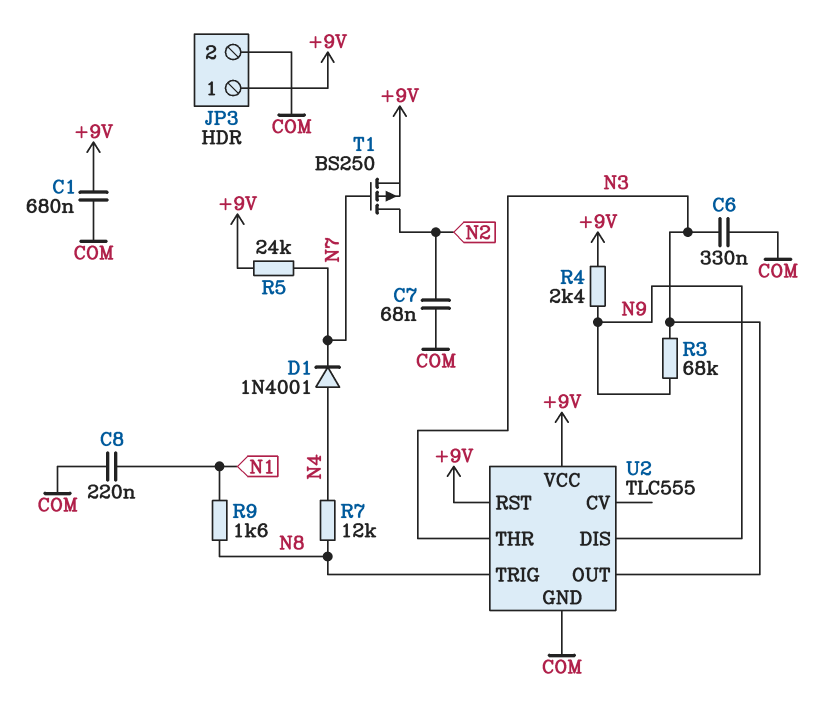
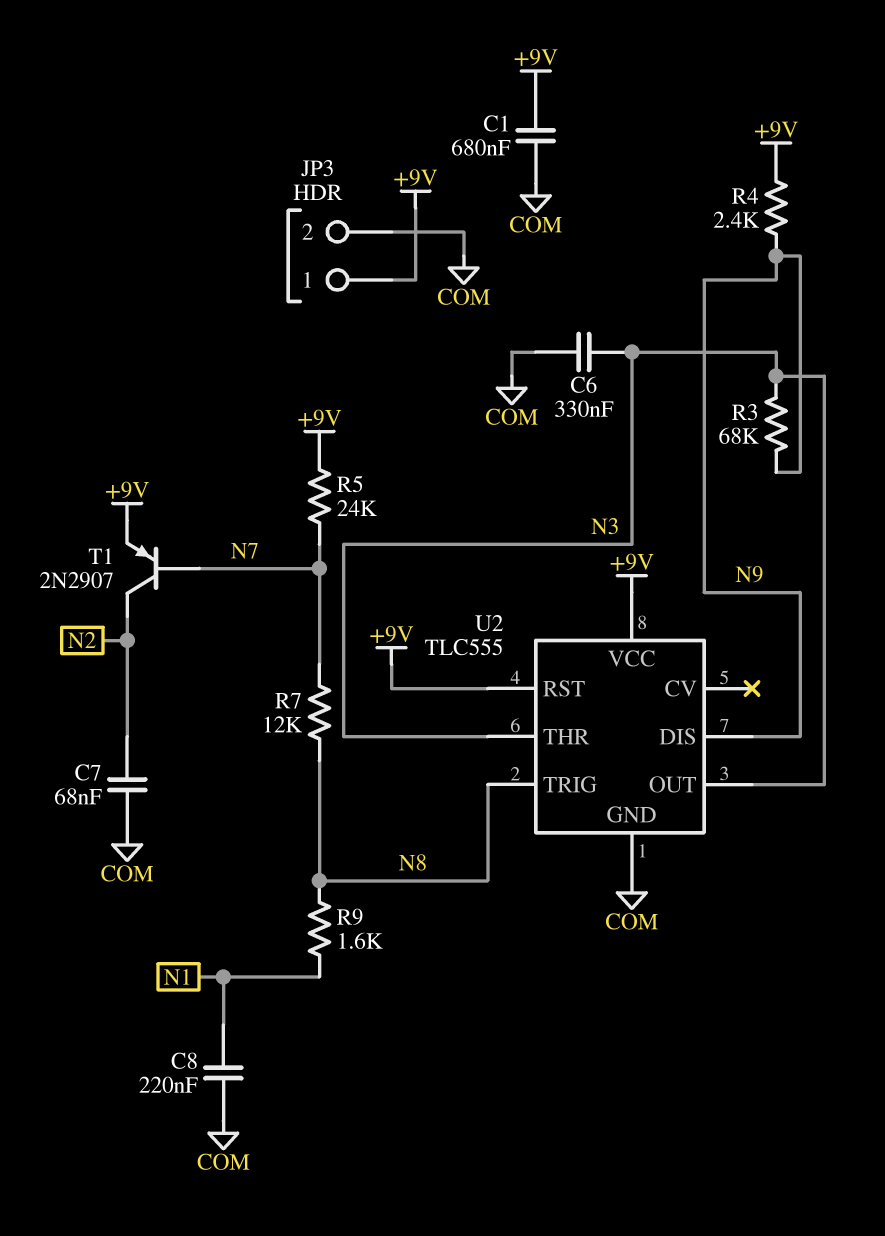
D1: diode 1N4001 (A N4, K N7) -> none
R7: 12k (N4, N8) -> 12k (N7, N8)
T1: PMOS BS250 (G N7, D N2, S +9V) -> PNP 2N2907 (B N7, C N2, E +9V)

